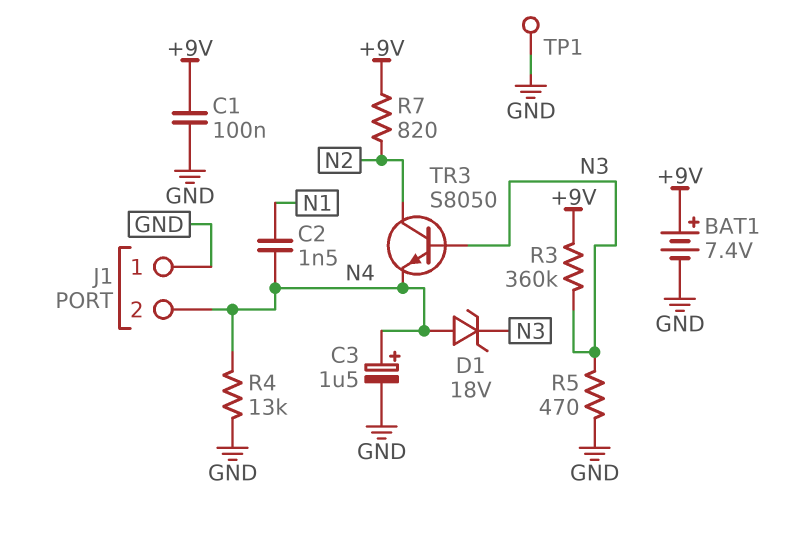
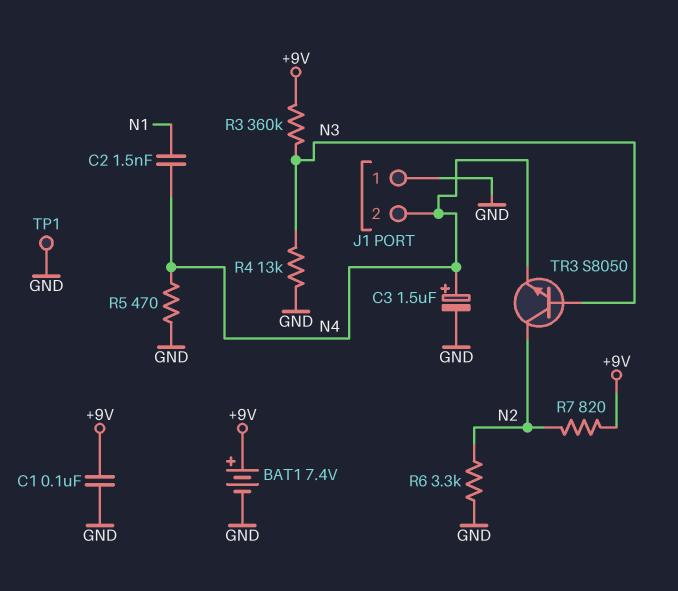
D1: zener 18V (A N4, K N3) -> none
R4: 13k (GND, N4) -> 13k (GND, N3)
R5: 470 (GND, N3) -> 470 (GND, N4)
R6: none -> 3.3k (GND, N2)

